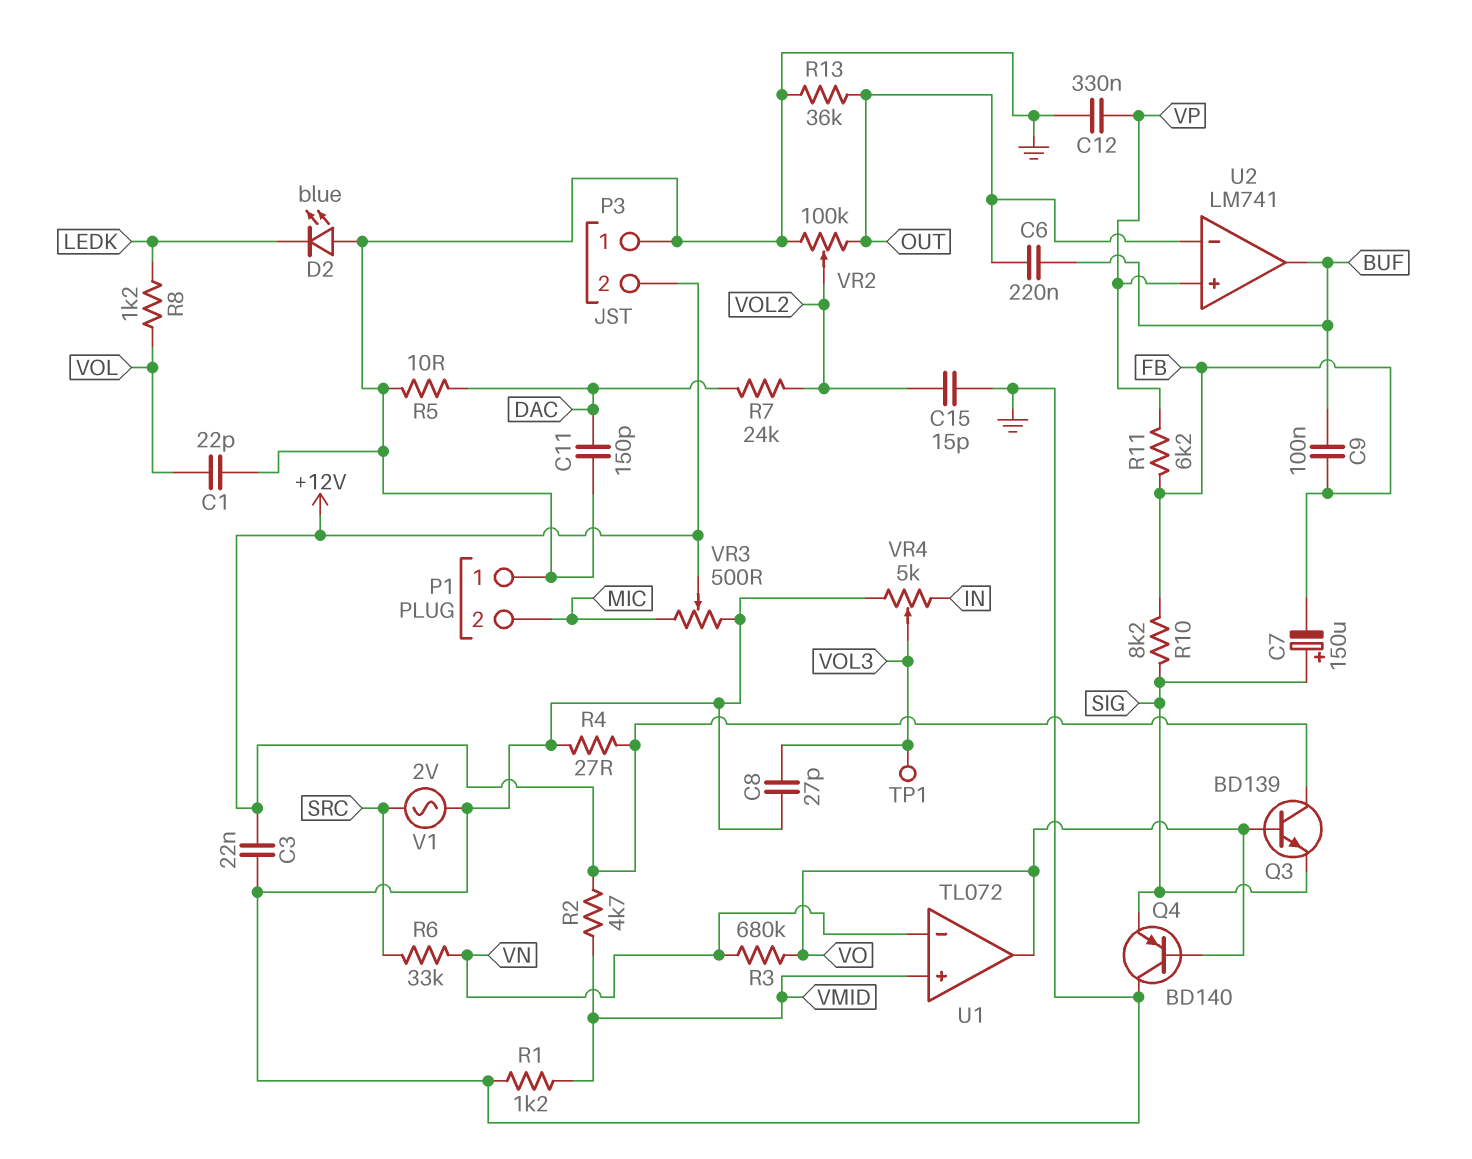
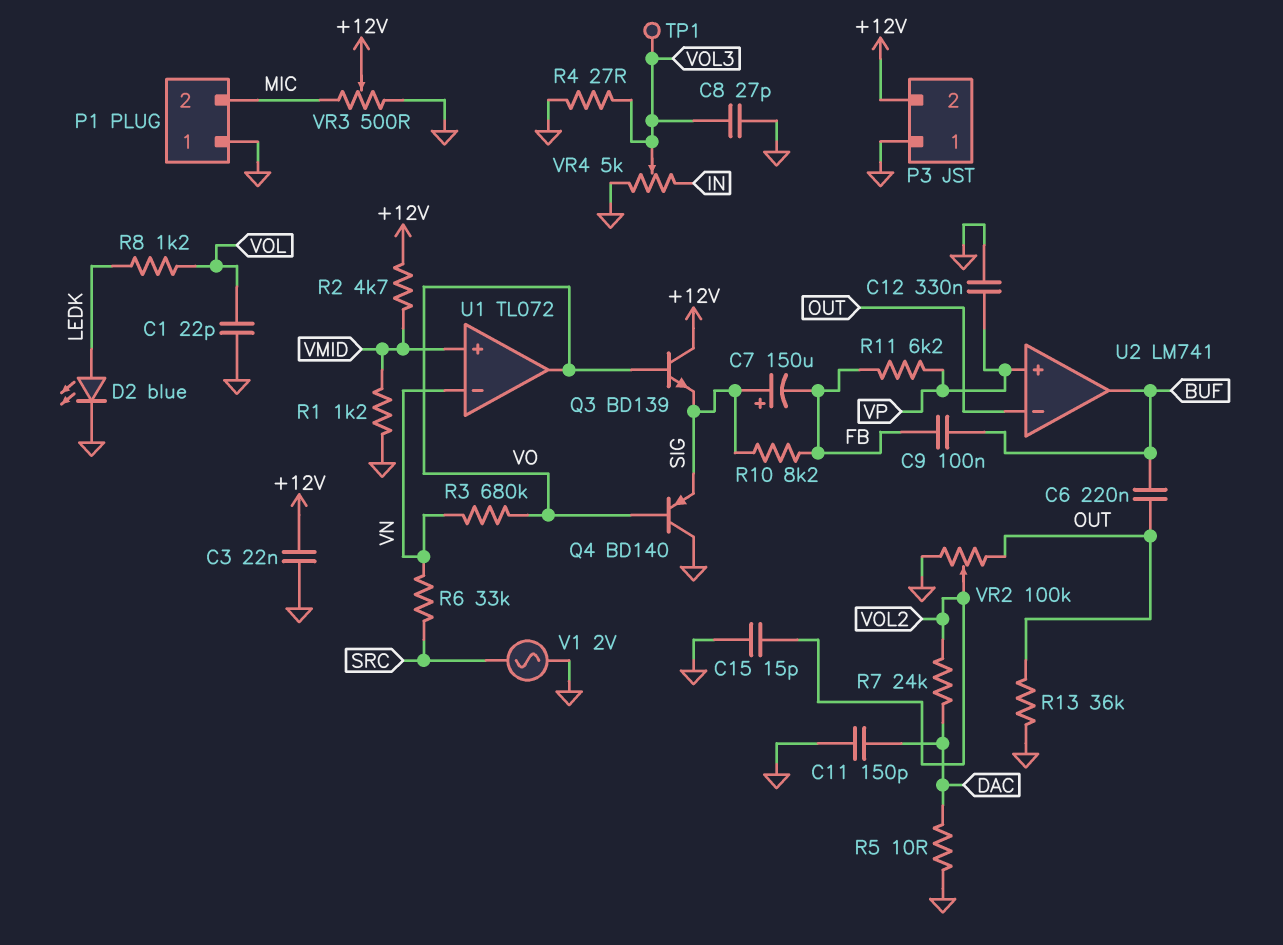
D2: LED blue (A GND, K LEDK) -> LED blue (A LEDK, K GND)
R4: 27 (+12V, GND) -> 27 (GND, VOL3)

